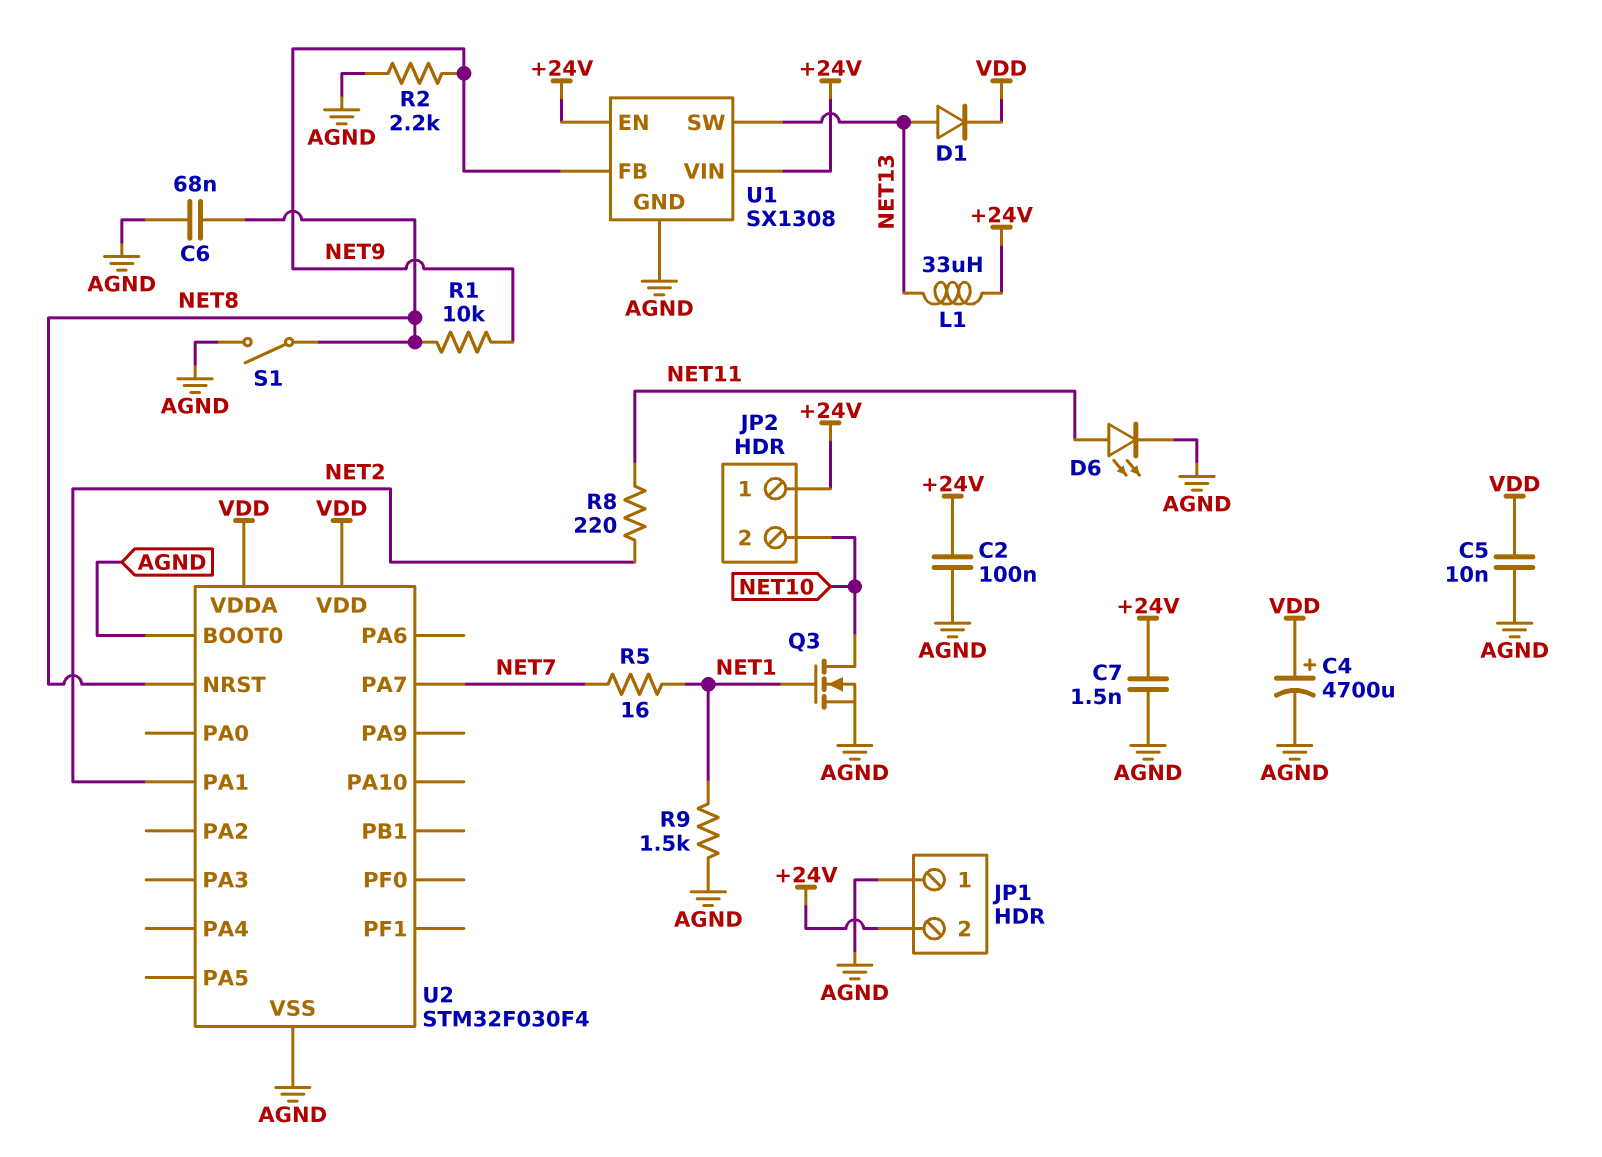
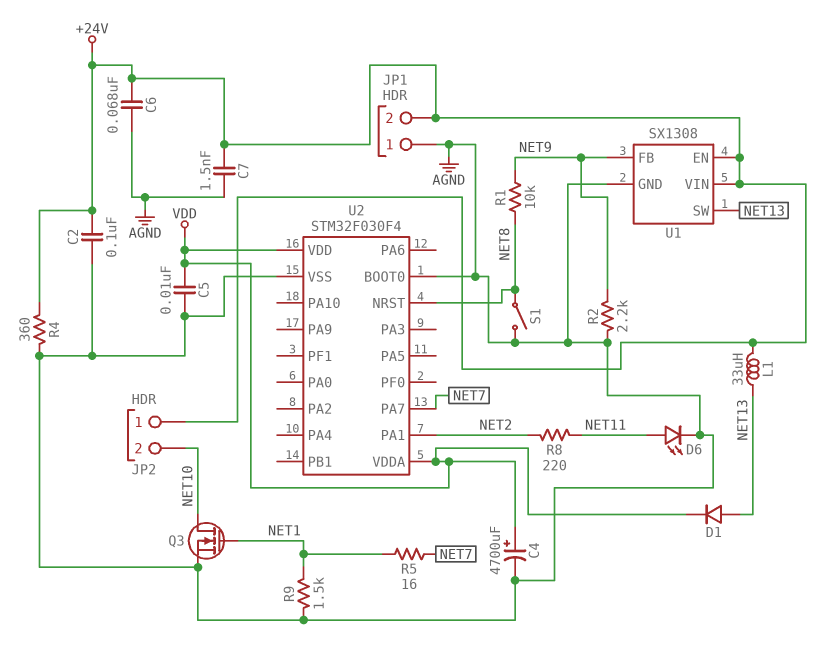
C6: 68nF (AGND, NET8) -> 68nF (+24V, AGND)
R4: none -> 360 (+24V, AGND)

